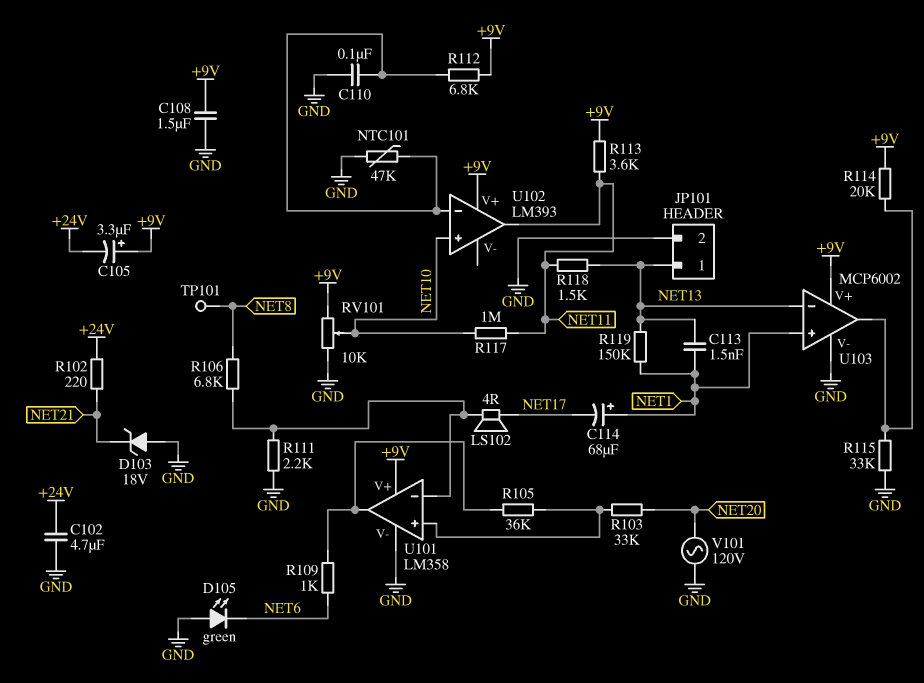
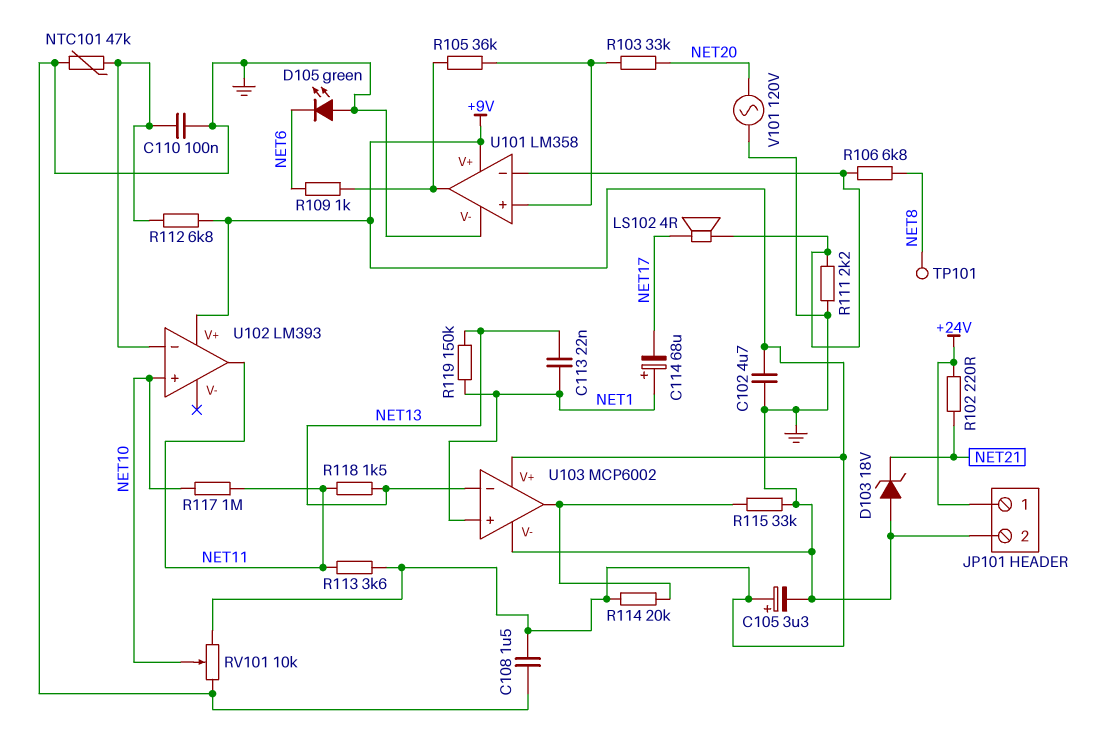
C102: 4.7uF (+24V, GND) -> 4.7uF (+9V, GND)
C105: 3.3uF (plus +9V, minus +24V) -> 3.3uF (plus +9V, minus GND)
C113: 1.5nF (NET1, NET13) -> 22nF (NET1, NET13)
JP101 pin 1: NET13 -> +24V

